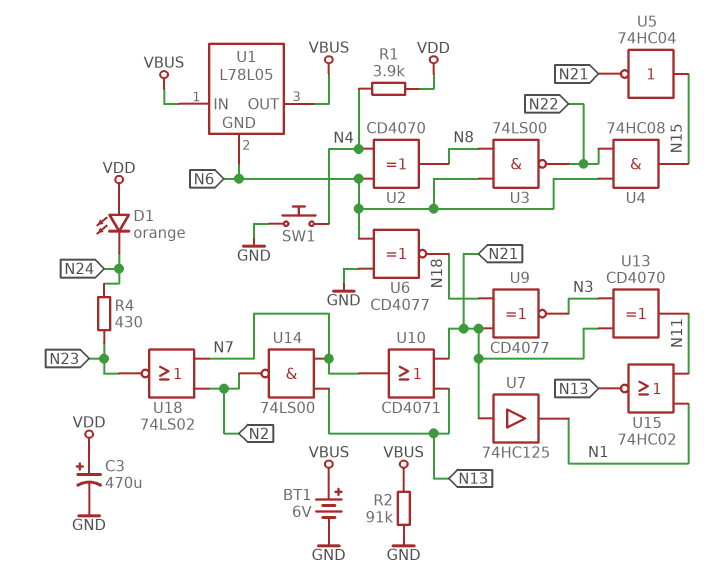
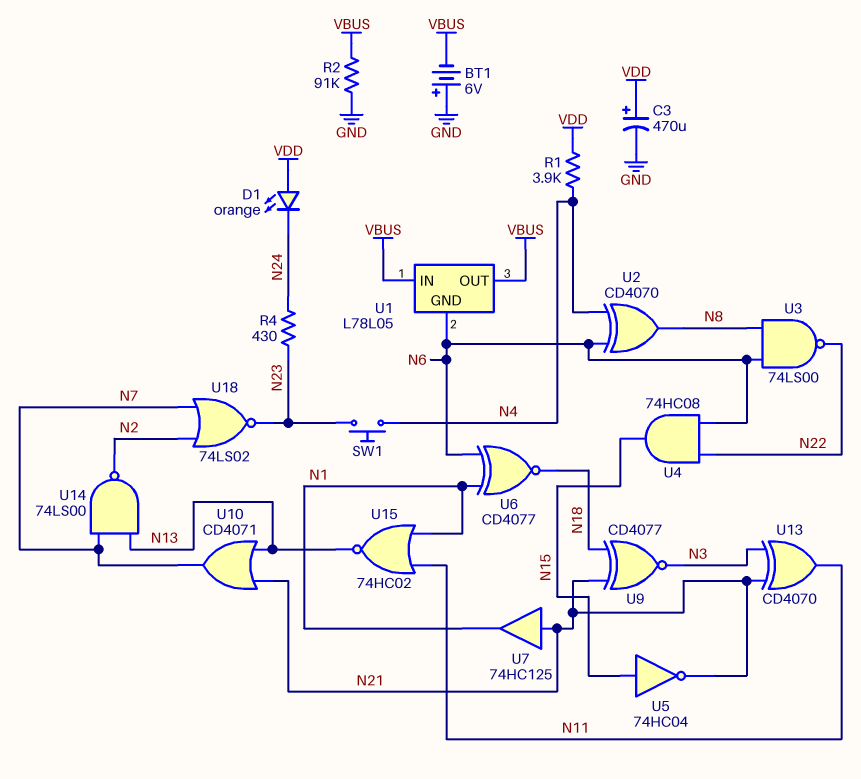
BT1: 6V (plus VBUS, minus GND) -> 6V (plus GND, minus VBUS)
SW1: button (GND, N4) -> button (N4, N23)
U6: XNOR CD4077 (in GND, in N6, out N18) -> XNOR CD4077 (in N1, in N6, out N18)

